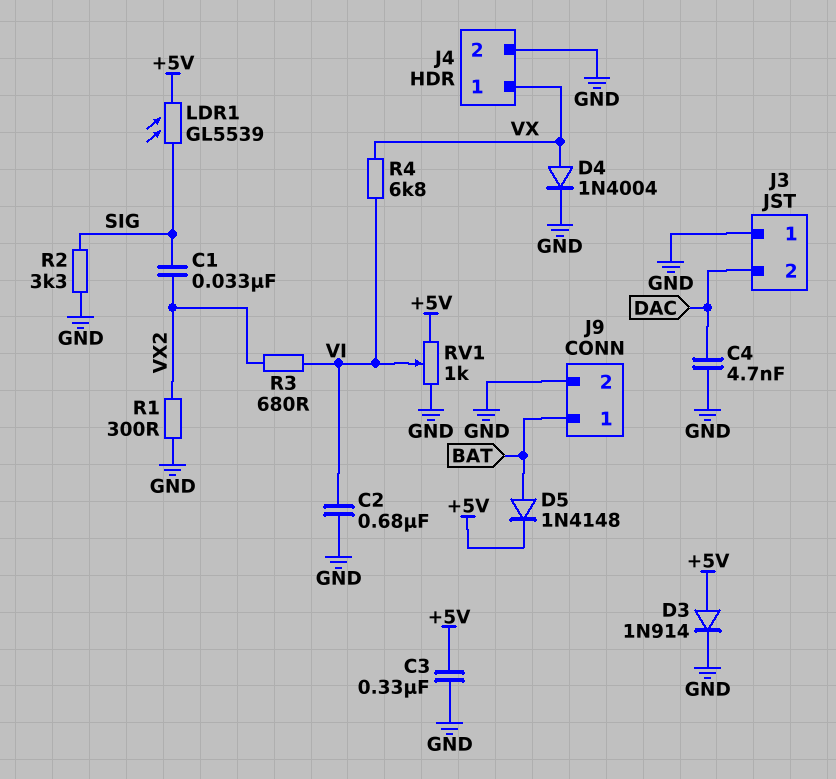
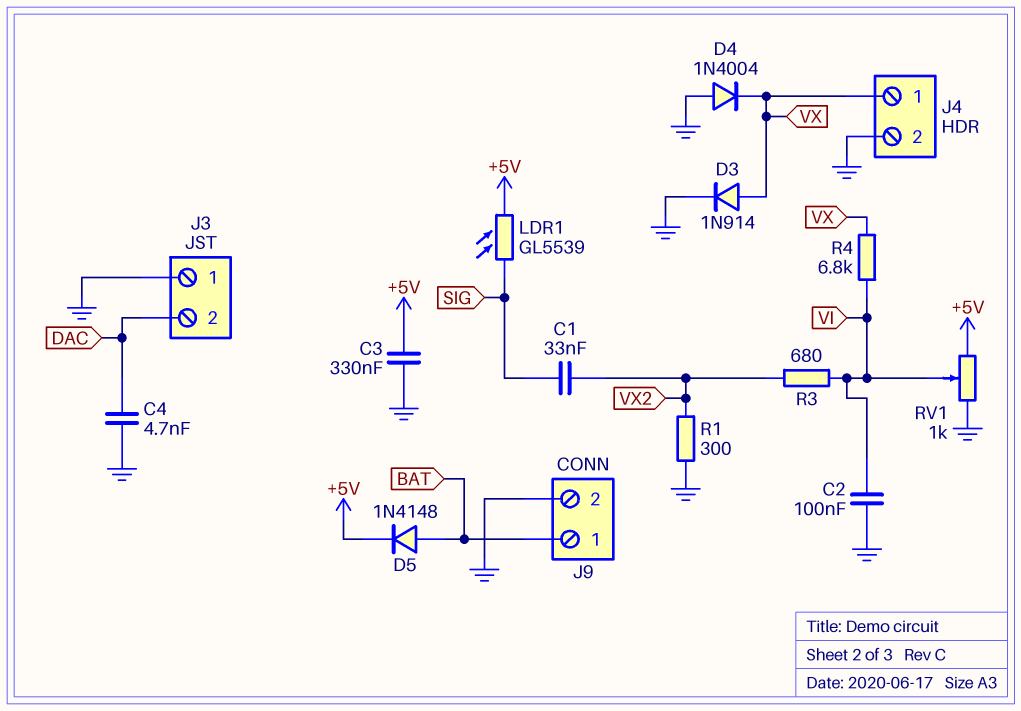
C2: 680nF (GND, VI) -> 100nF (GND, VI)
D3: diode 1N914 (A +5V, K GND) -> diode 1N914 (A VX, K GND)
D4: diode 1N4004 (A VX, K GND) -> diode 1N4004 (A GND, K VX)
R2: 3.3k (GND, SIG) -> none

